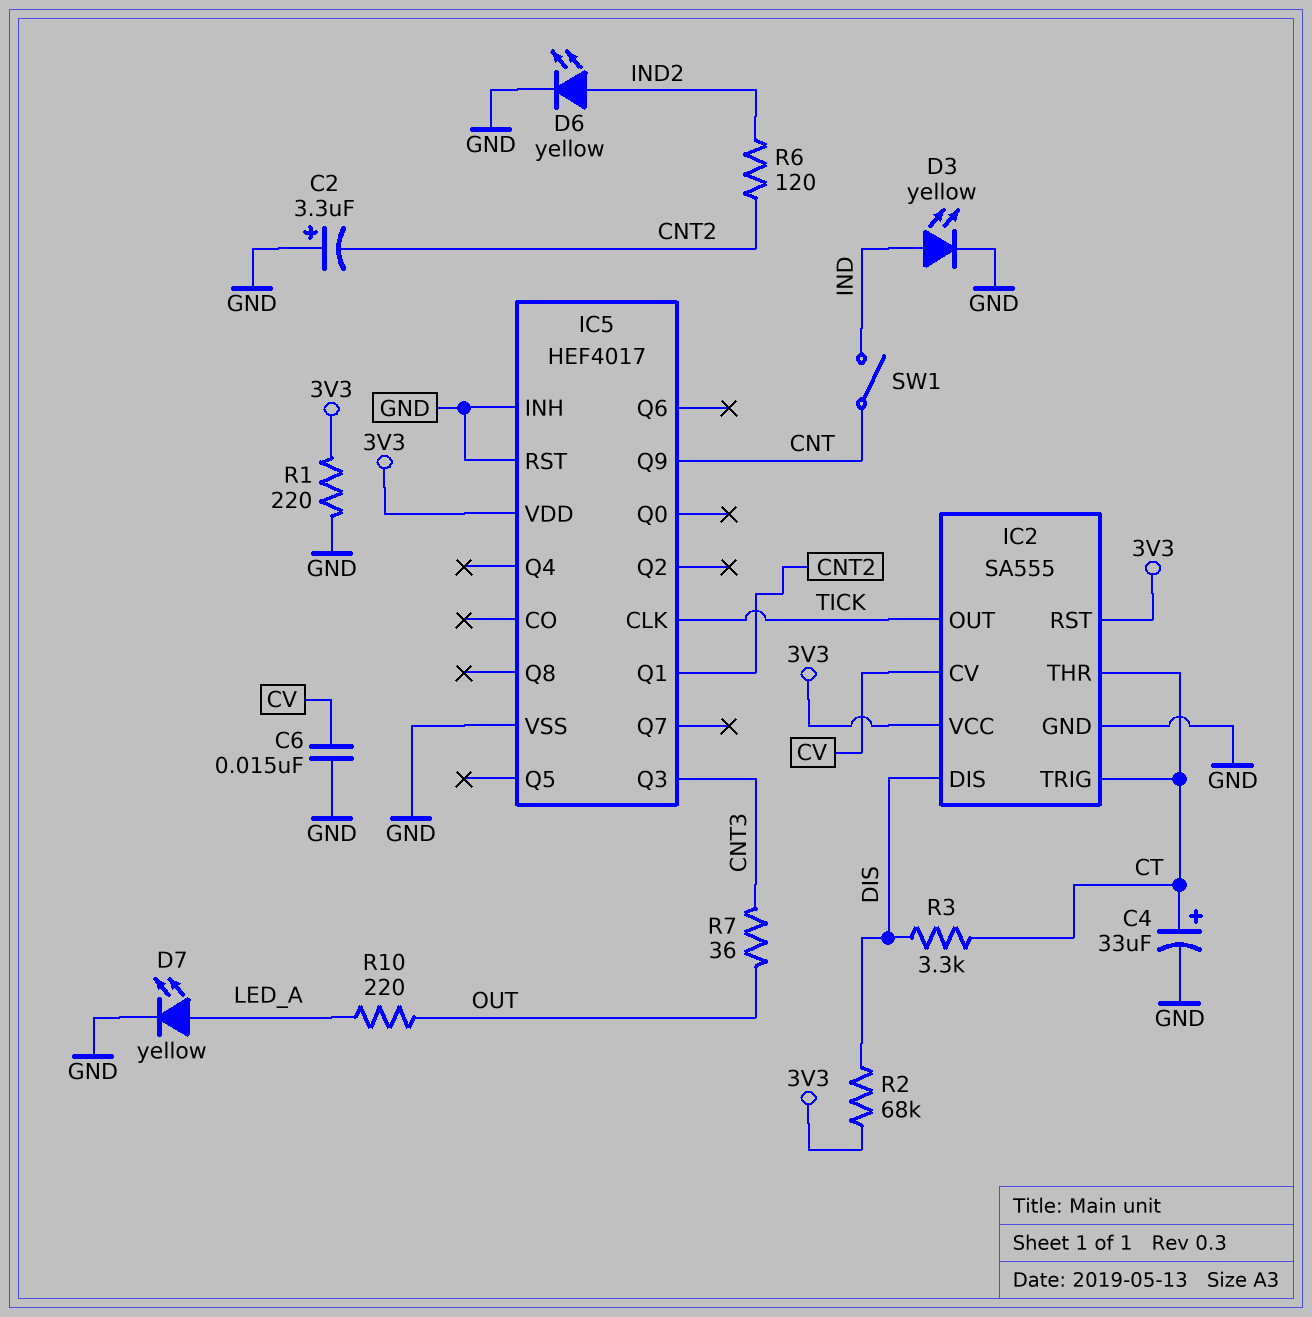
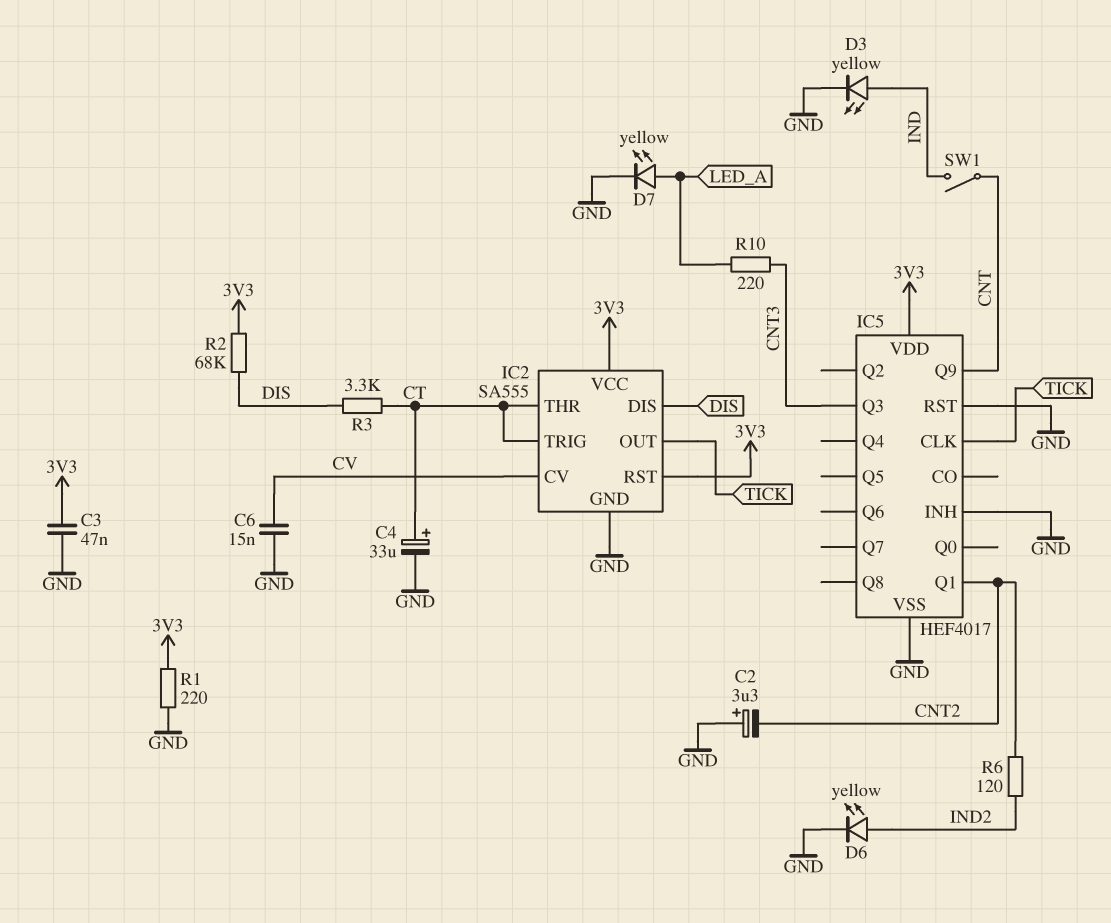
C3: none -> 47nF (3V3, GND)
R7: 36 (CNT3, OUT) -> none
R10: 220 (LED_A, OUT) -> 220 (CNT3, LED_A)

